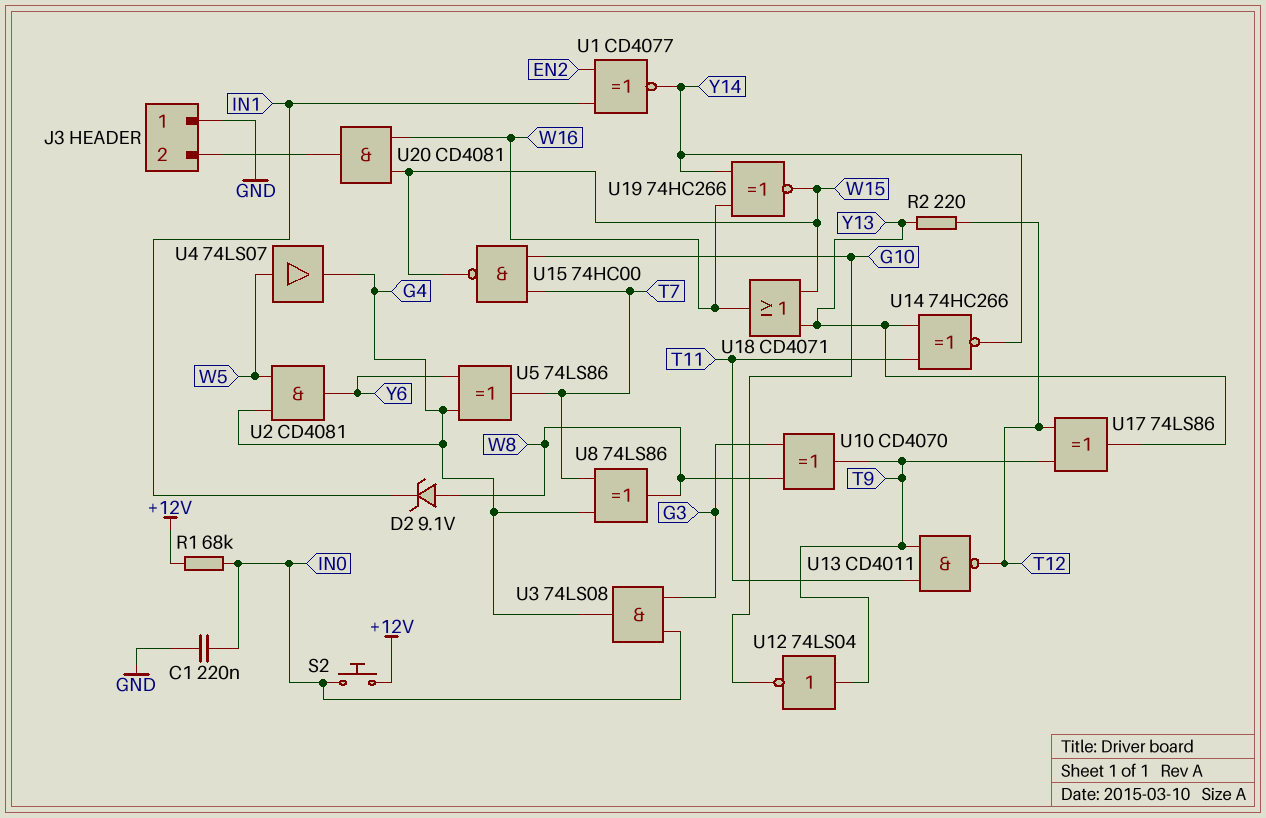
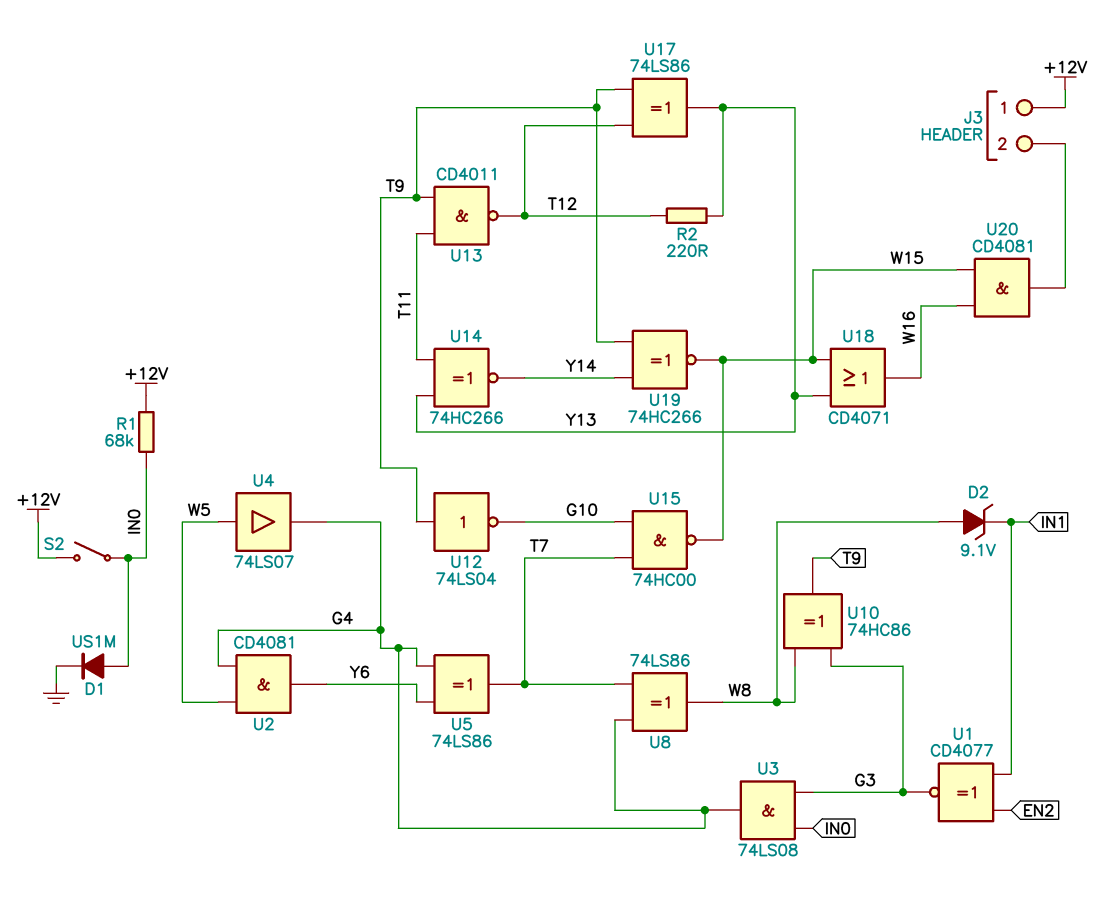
C1: 220nF (GND, IN0) -> none
D1: none -> diode US1M (A IN0, K GND)
J3 pin 1: GND -> +12V
S2: button (+12V, IN0) -> switch (+12V, IN0)
U1: XNOR CD4077 (in EN2, in IN1, out Y14) -> XNOR CD4077 (in EN2, in IN1, out G3)
U10: XOR CD4070 (in G3, in W8, out T9) -> XOR 74HC86 (in G3, in W8, out T9)
U19: XNOR 74HC266 (in W16, in Y14, out W15) -> XNOR 74HC266 (in T9, in Y14, out W15)

